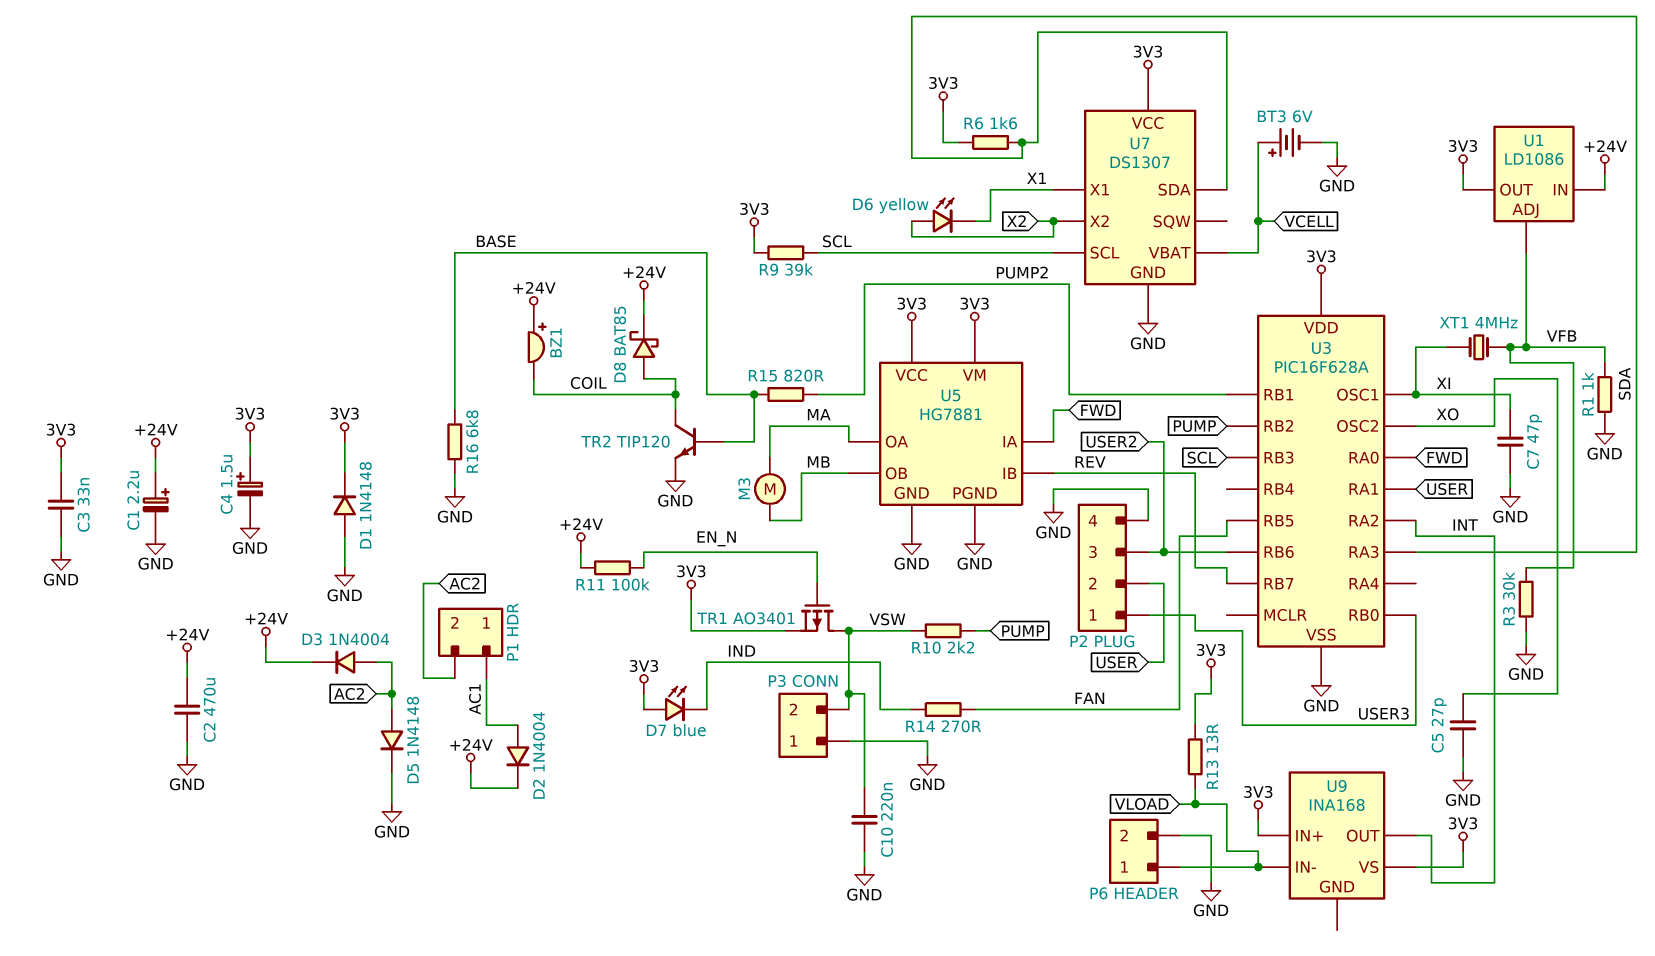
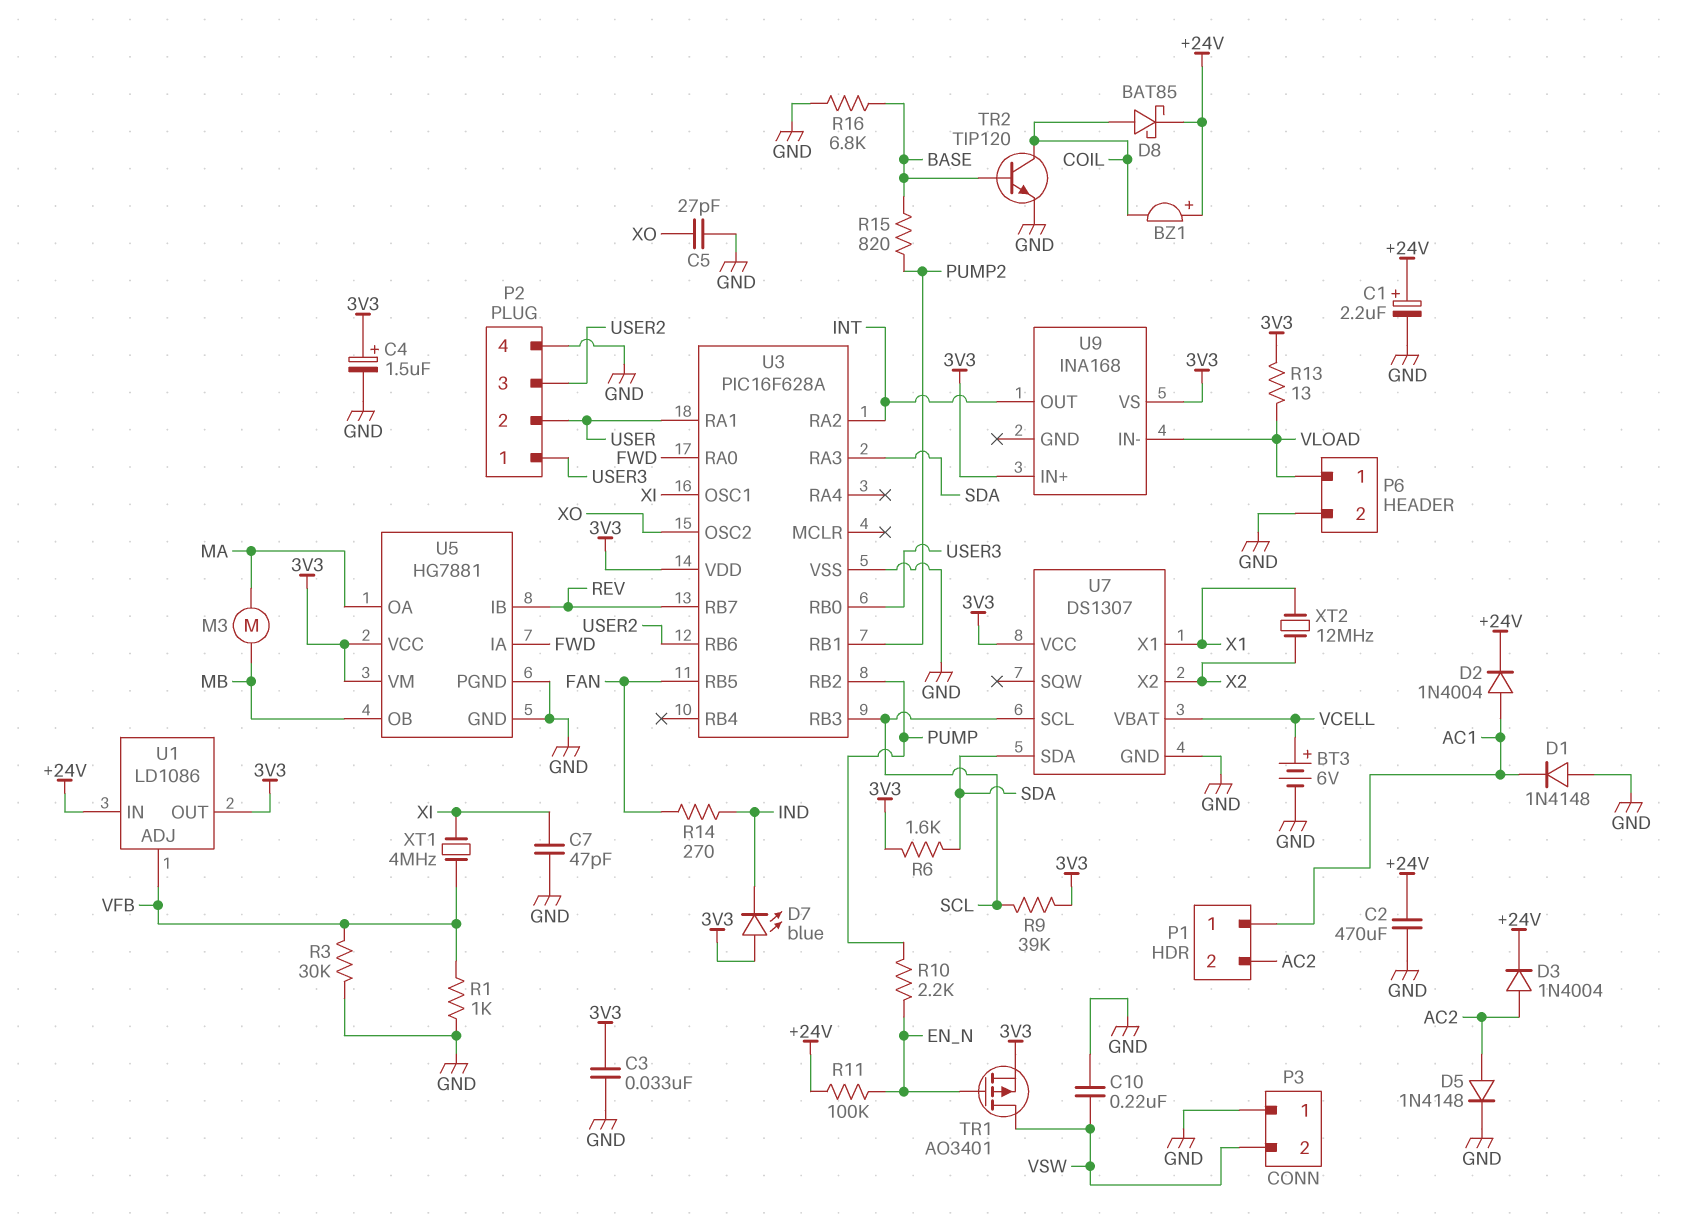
D1: diode 1N4148 (A GND, K 3V3) -> diode 1N4148 (A GND, K AC1)
D6: LED yellow (A X2, K X1) -> none
R10: 2.2k (PUMP, VSW) -> 2.2k (EN_N, PUMP)
XT2: none -> 12MHz (X1, X2)

